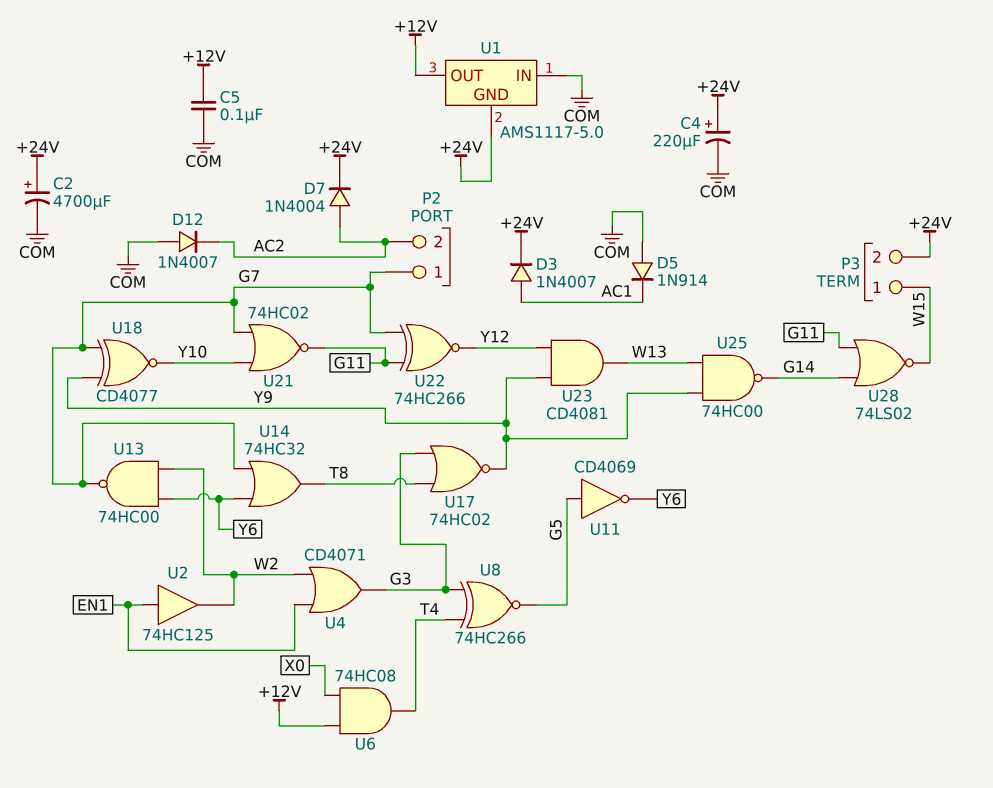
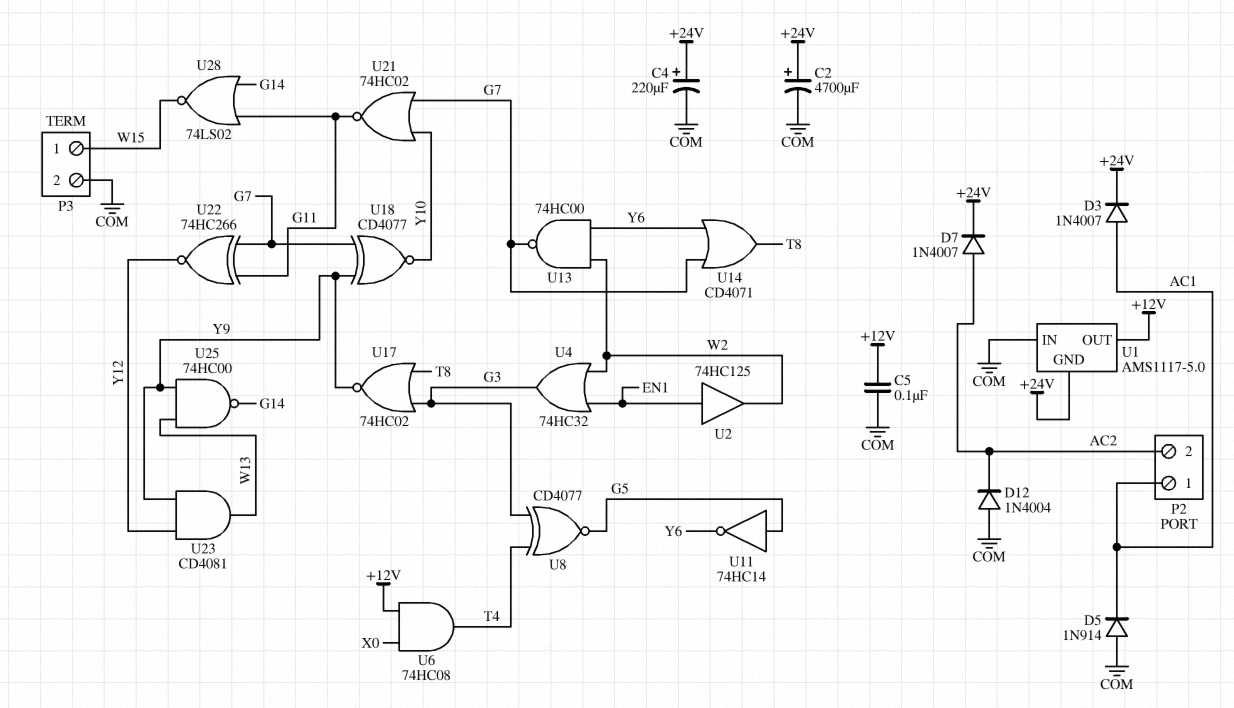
D7: diode 1N4004 (A AC2, K +24V) -> diode 1N4007 (A AC2, K +24V)
D12: diode 1N4007 (A COM, K AC2) -> diode 1N4004 (A COM, K AC2)
P2 pin 1: G7 -> AC1
P3 pin 2: +24V -> COM
U4: OR CD4071 (in EN1, in W2, out G3) -> OR 74HC32 (in EN1, in W2, out G3)
U8: XNOR 74HC266 (in G3, in T4, out G5) -> XNOR CD4077 (in G3, in T4, out G5)
U11: NOT CD4069 (in G5, out Y6) -> NOT 74HC14 (in G5, out Y6)
U14: OR 74HC32 (in G7, in Y6, out T8) -> OR CD4071 (in G7, in Y6, out T8)

